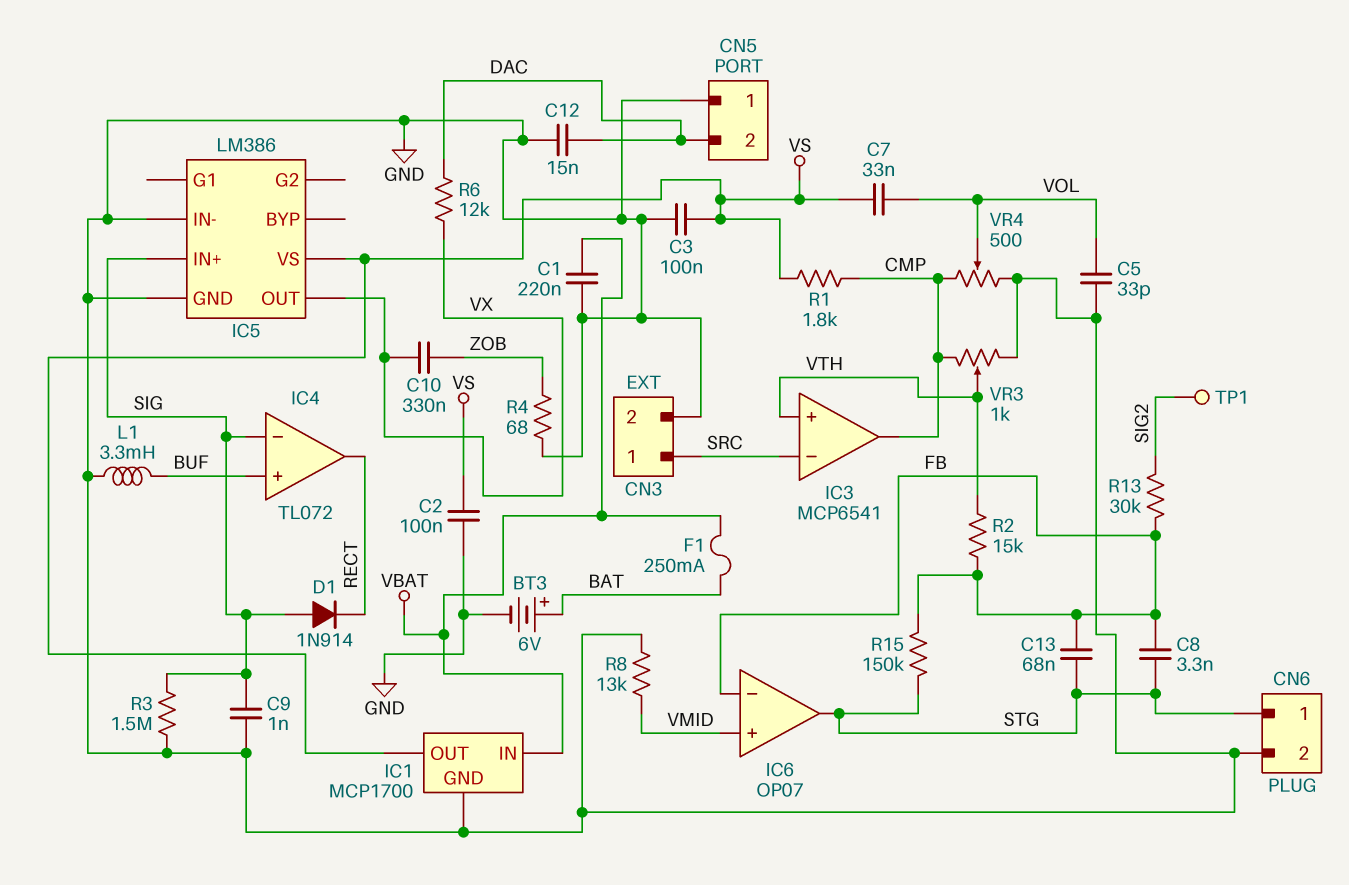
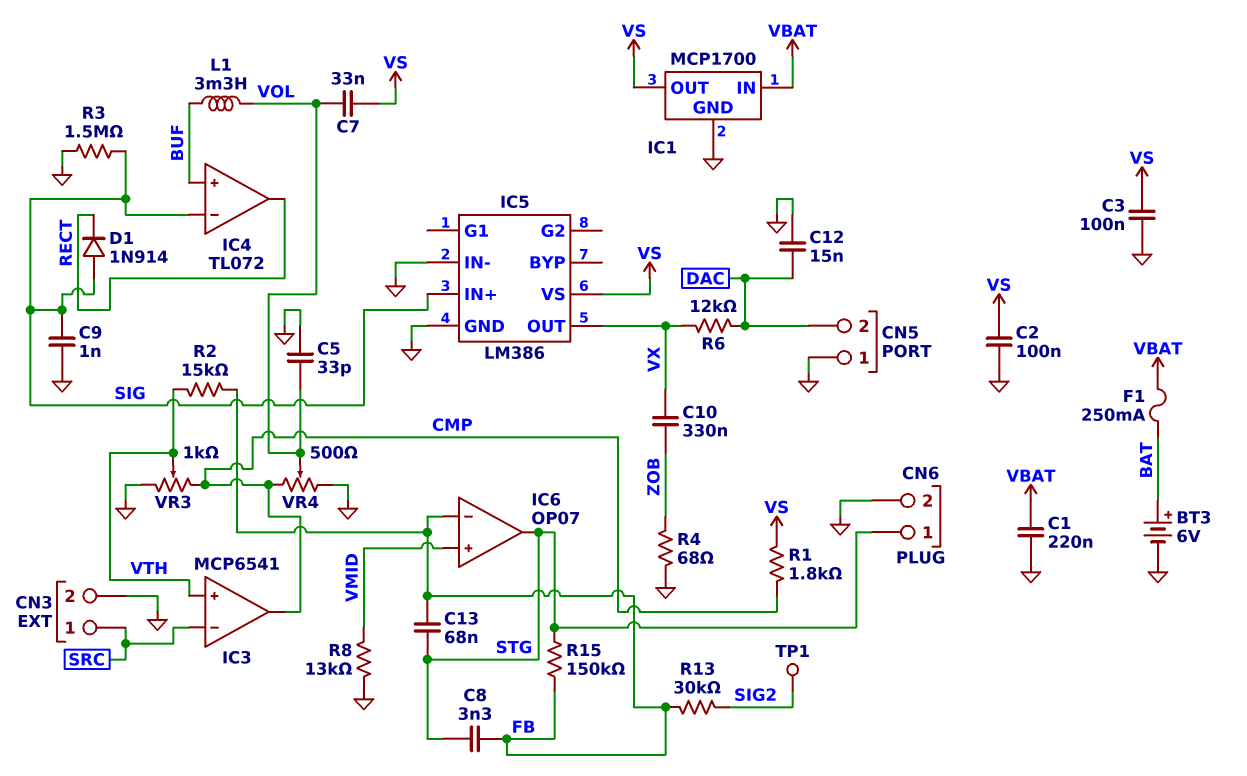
L1: 3.3mH (BUF, GND) -> 3.3mH (BUF, VOL)

